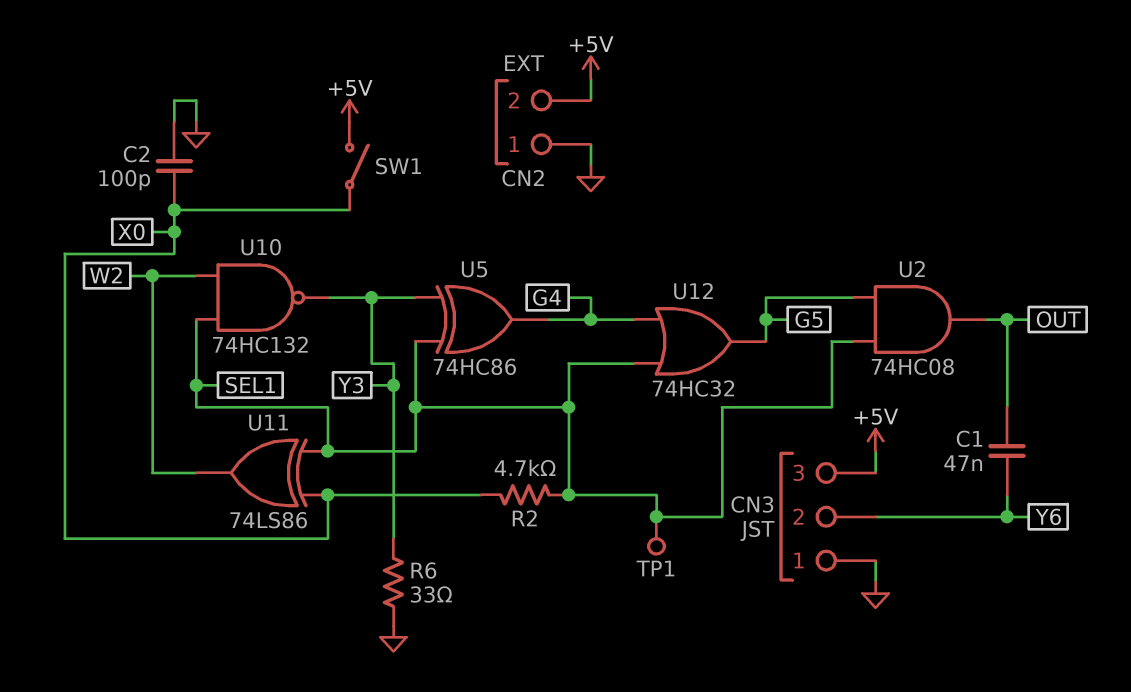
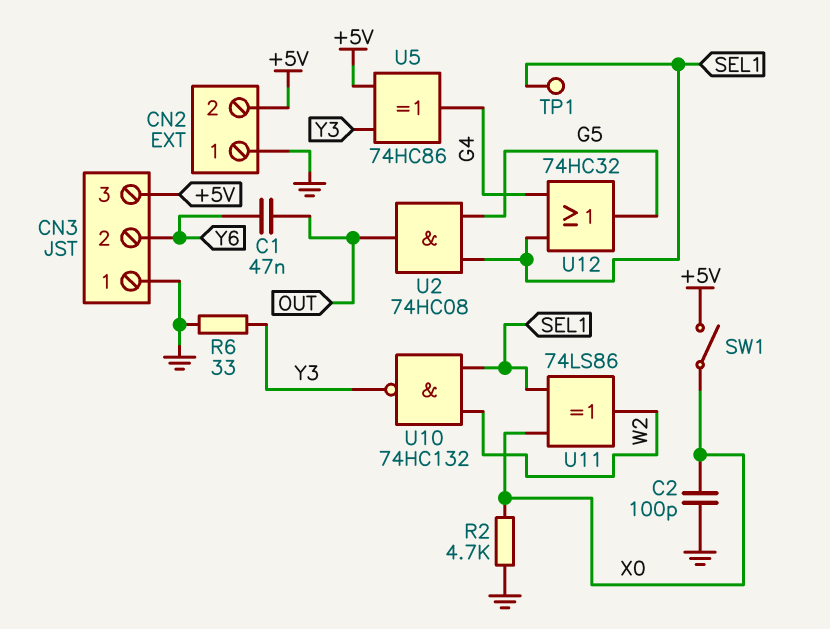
R2: 4.7k (SEL1, X0) -> 4.7k (GND, X0)
U5: XOR 74HC86 (in SEL1, in Y3, out G4) -> XOR 74HC86 (in +5V, in Y3, out G4)

